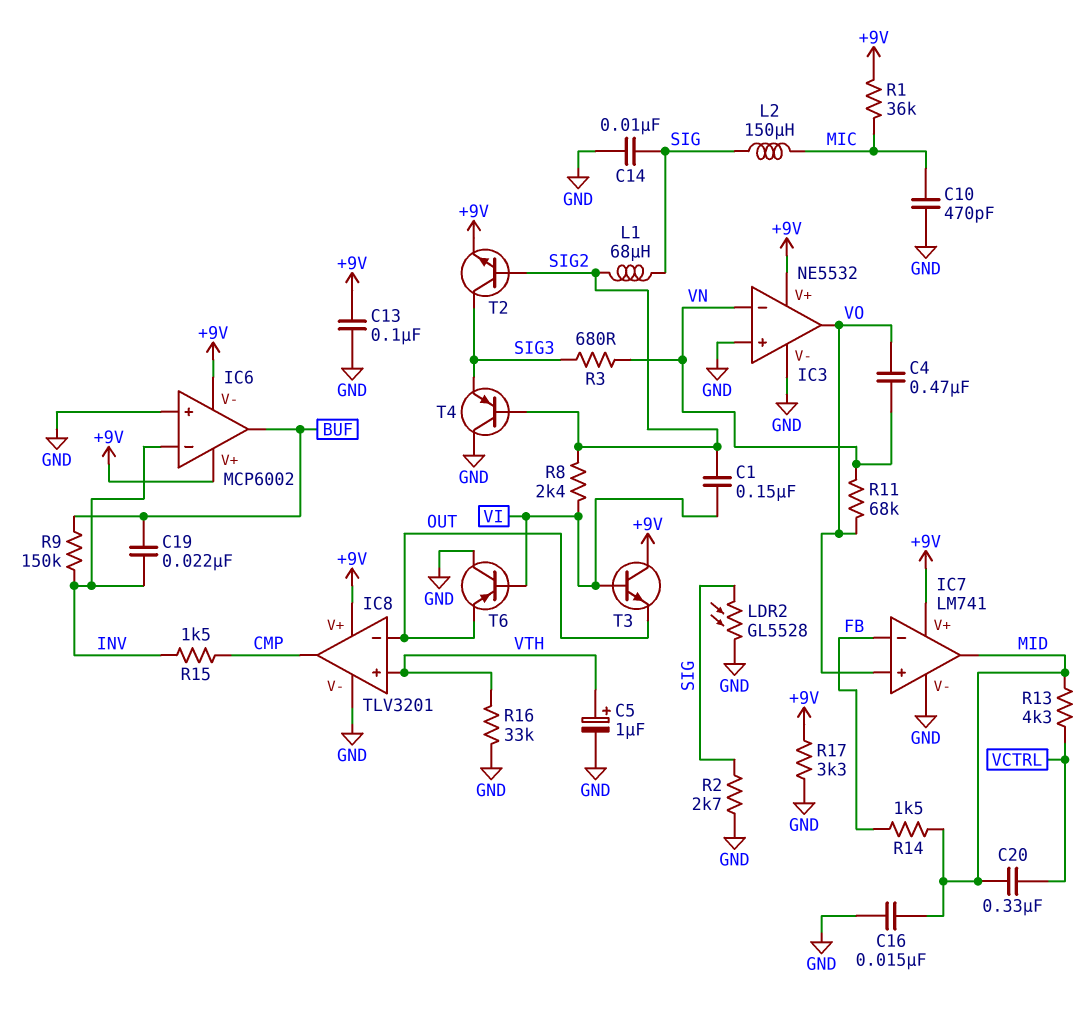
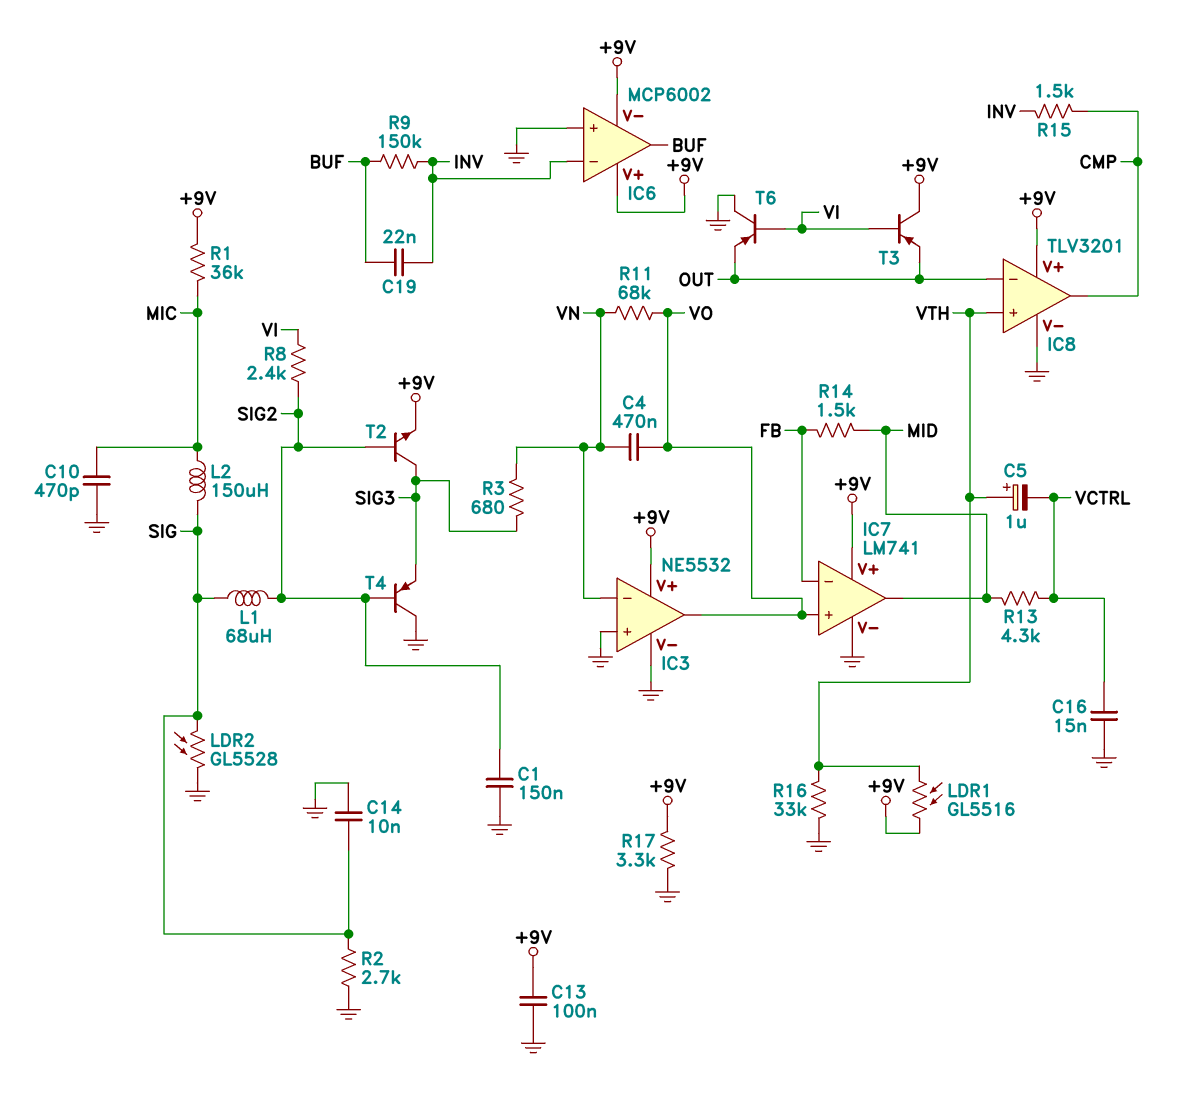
C1: 150nF (SIG2, VI) -> 150nF (GND, SIG2)
C5: 1uF (plus VTH, minus GND) -> 1uF (plus VTH, minus VCTRL)
C16: 15nF (GND, MID) -> 15nF (GND, VCTRL)
C20: 330nF (MID, VCTRL) -> none
LDR1: none -> GL5516 (+9V, VTH)
T3: NPN (B VI, C +9V, E OUT) -> PNP (B VI, C +9V, E OUT)

